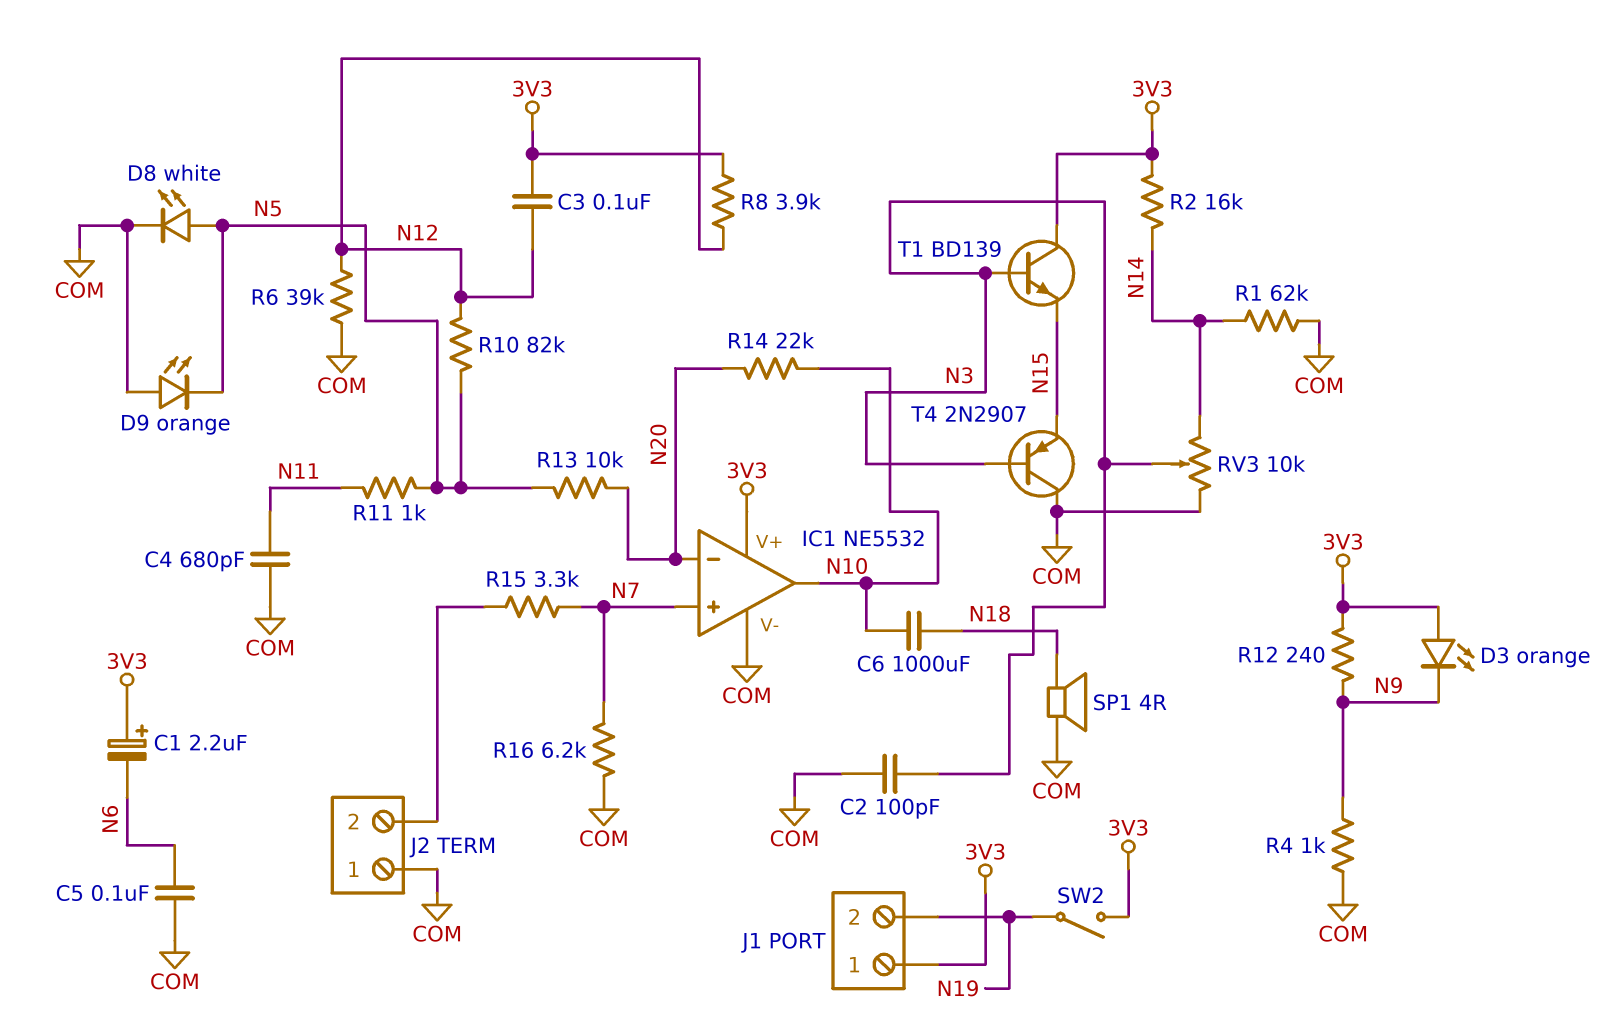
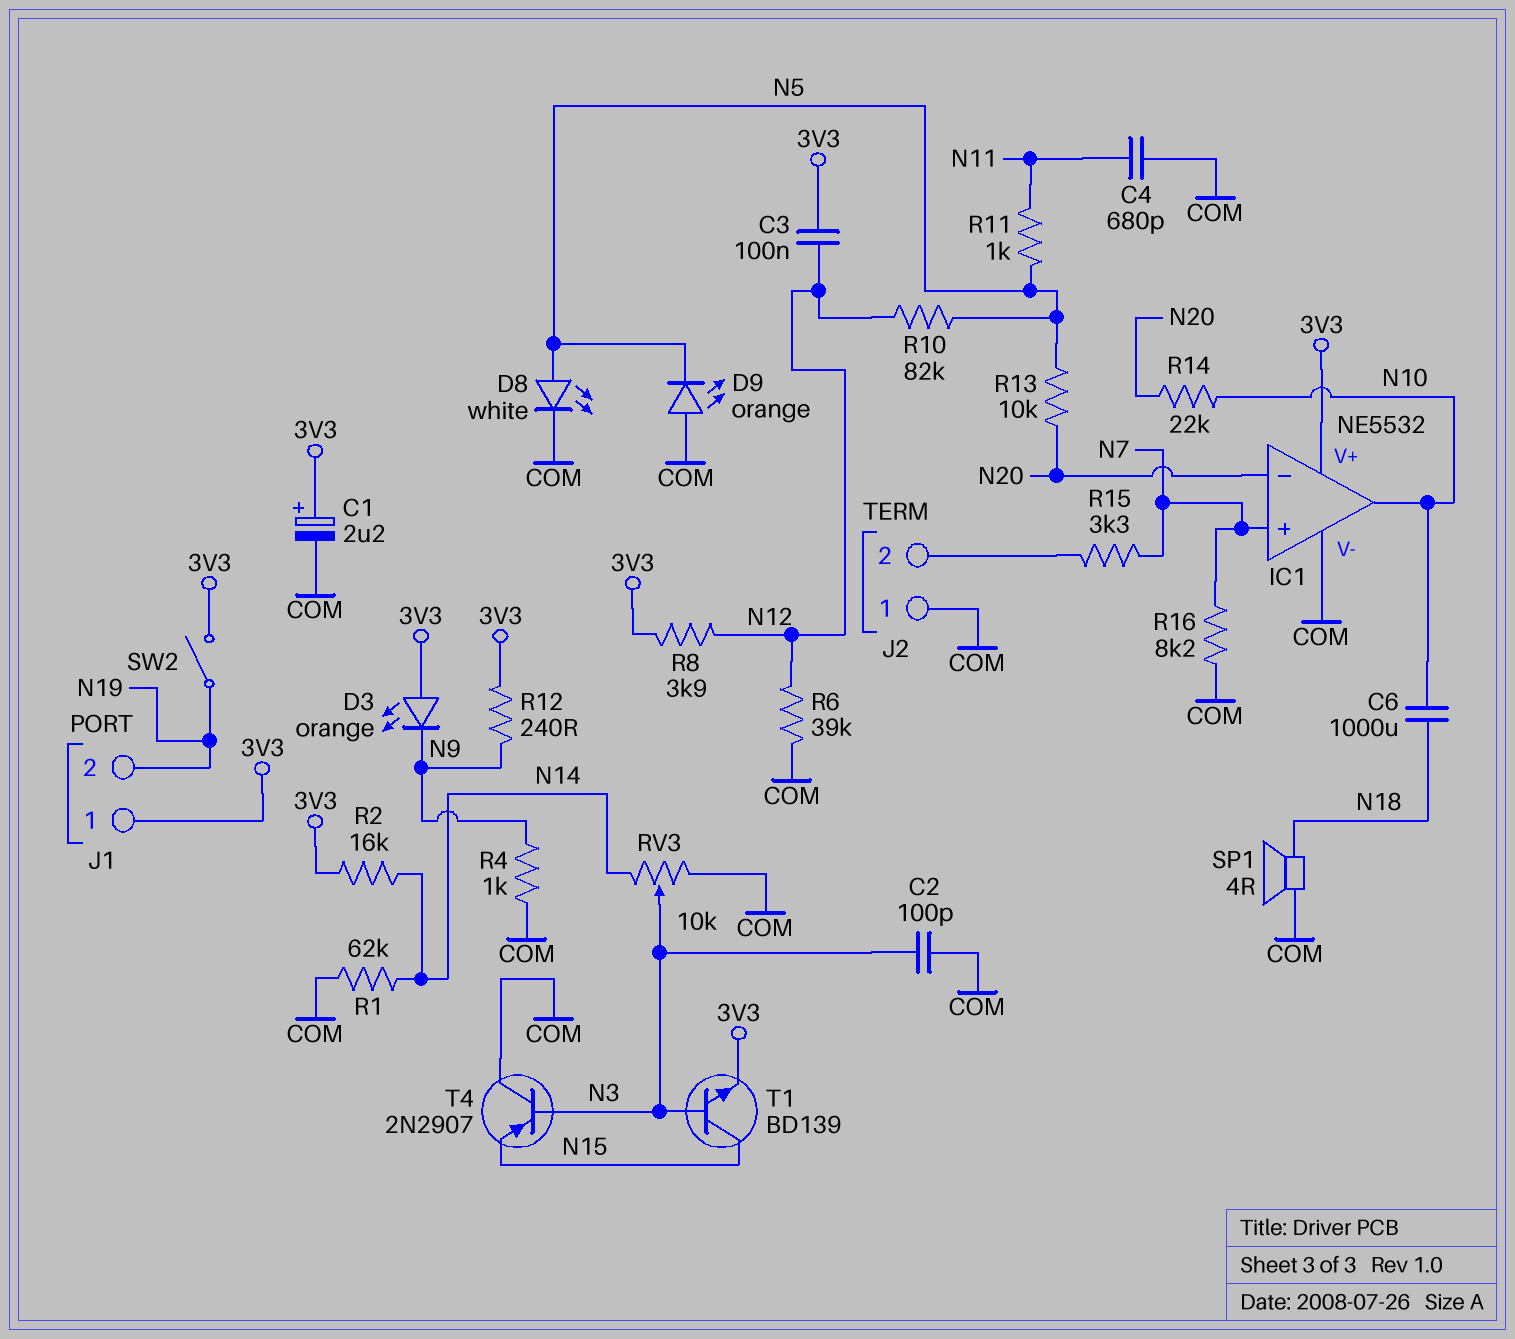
C1: 2.2uF (plus 3V3, minus N6) -> 2.2uF (plus 3V3, minus COM)
C5: 100nF (COM, N6) -> none
R16: 6.2k (COM, N7) -> 8.2k (COM, N7)
T1: NPN BD139 (B N3, C 3V3, E N15) -> NPN BD139 (B N3, C N15, E 3V3)

